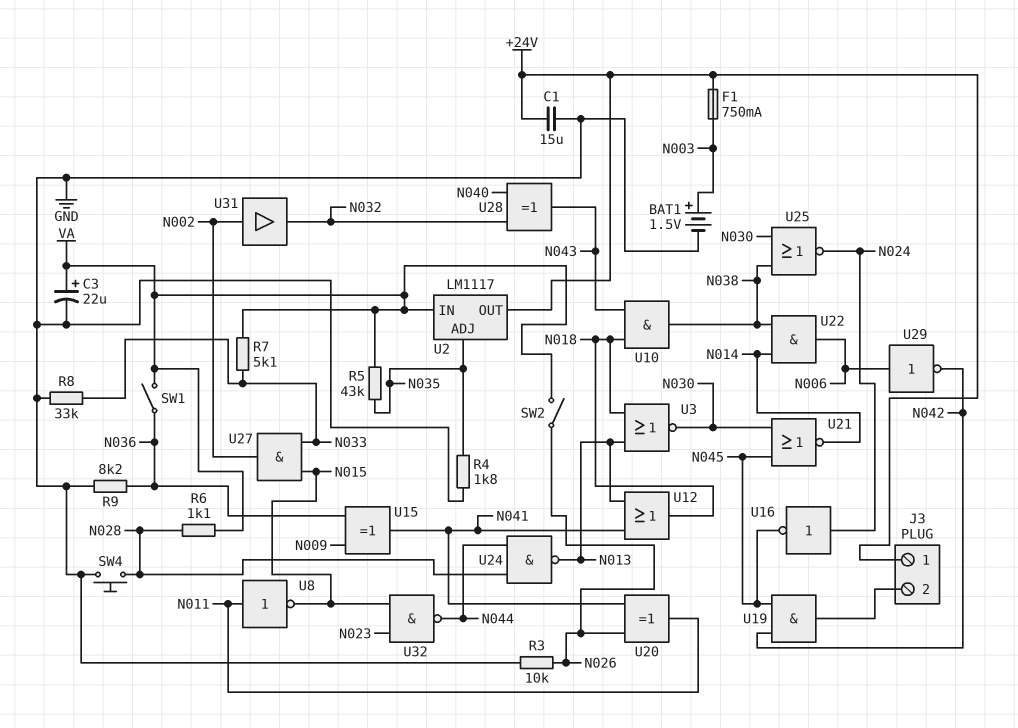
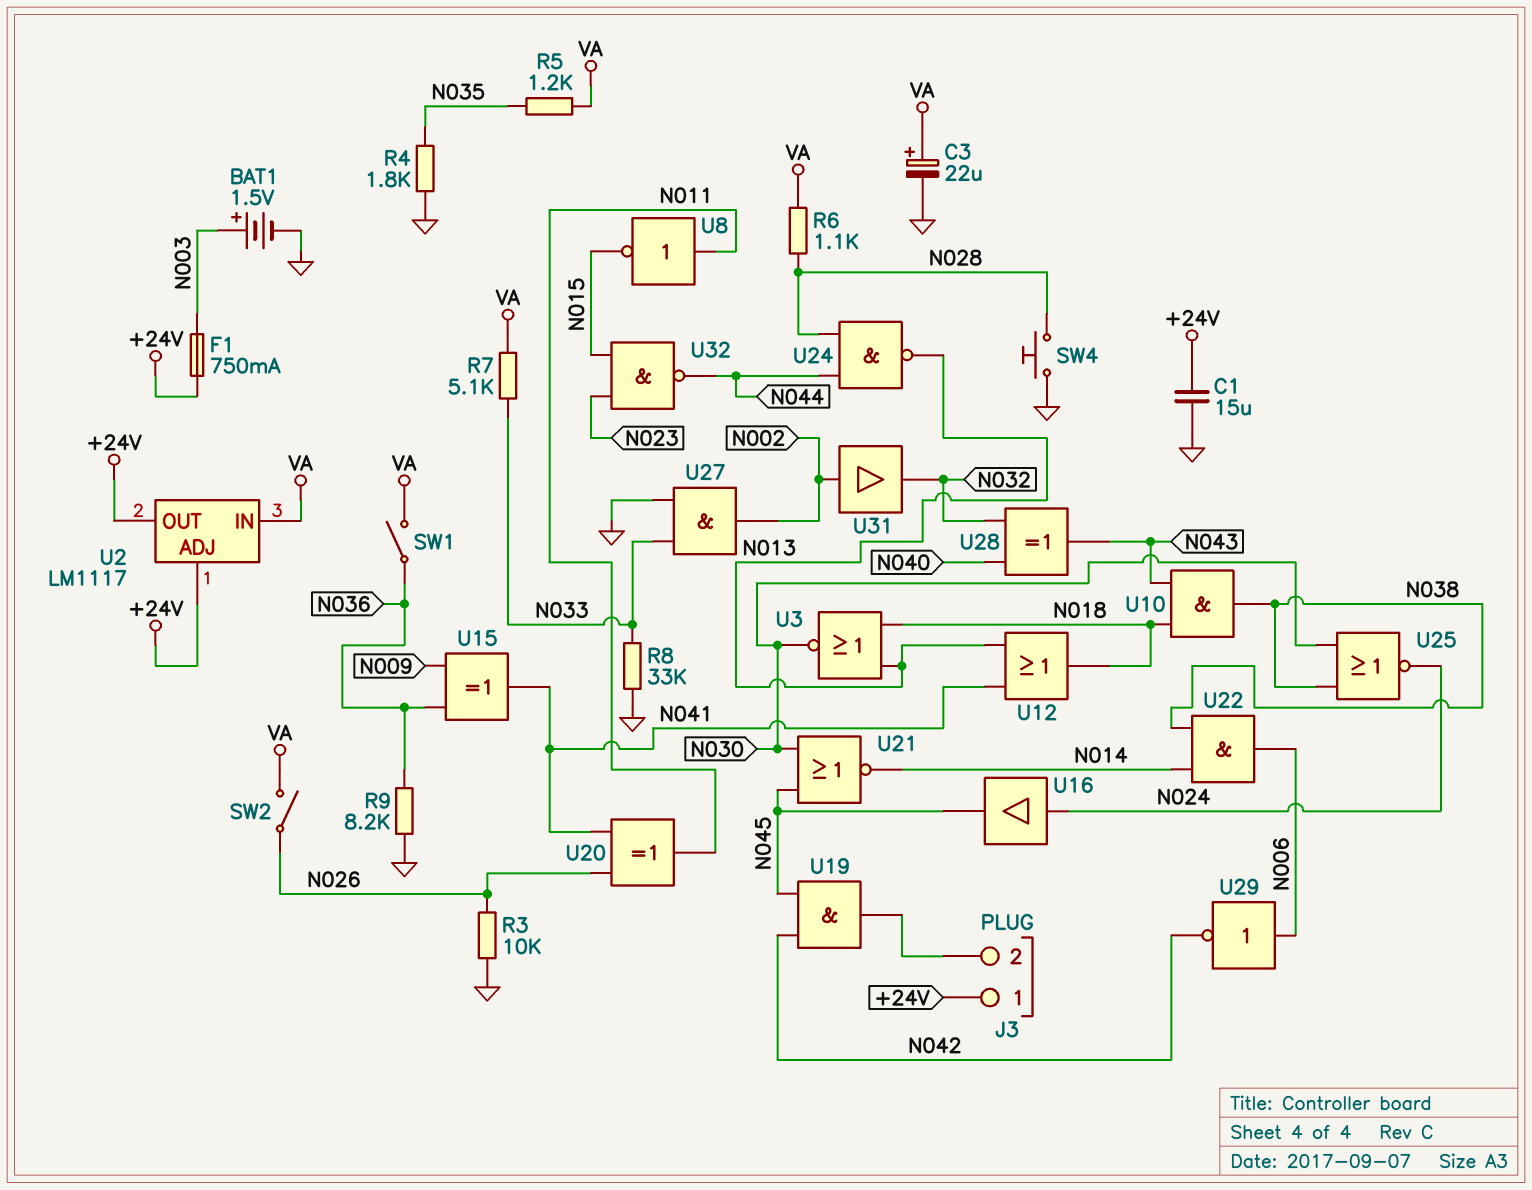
R5: 43k (N035, VA) -> 1.2k (N035, VA)
U2 pin ADJ: N035 -> +24V
U16: NOT (in N024, out N045) -> buffer (in N024, out N045)
U27: AND (in N015, in N033, out N002) -> AND (in GND, in N033, out N002)

